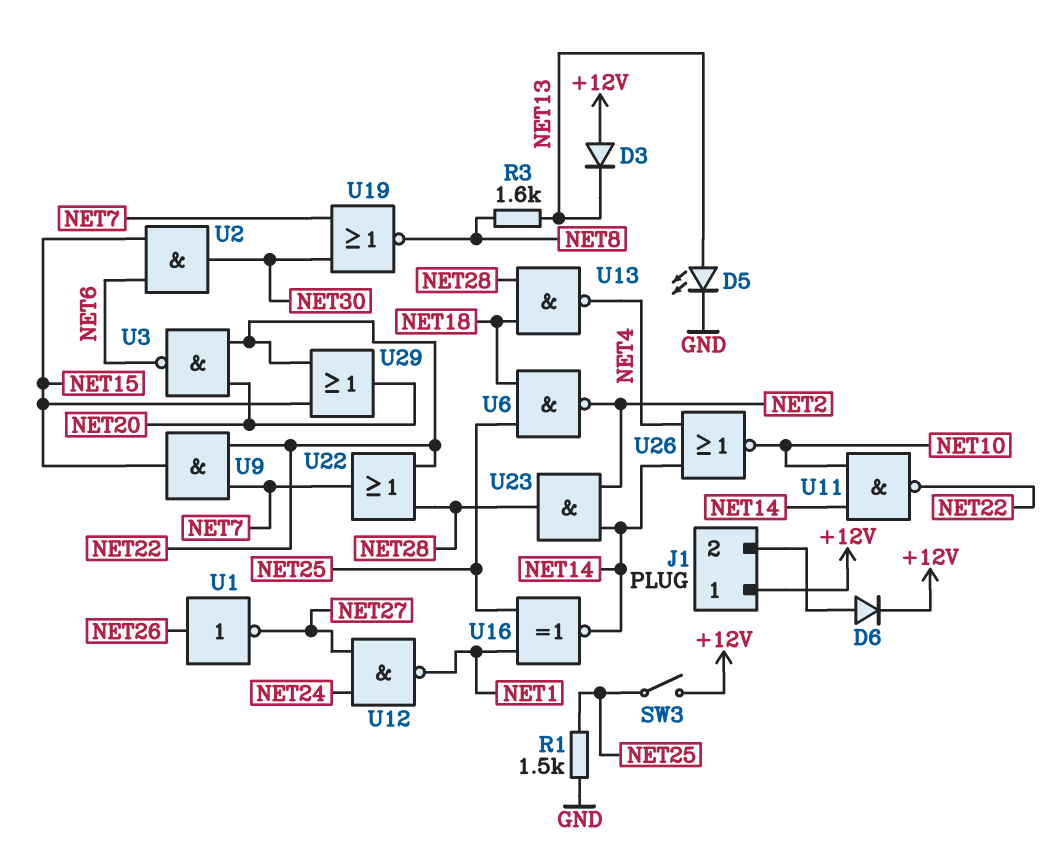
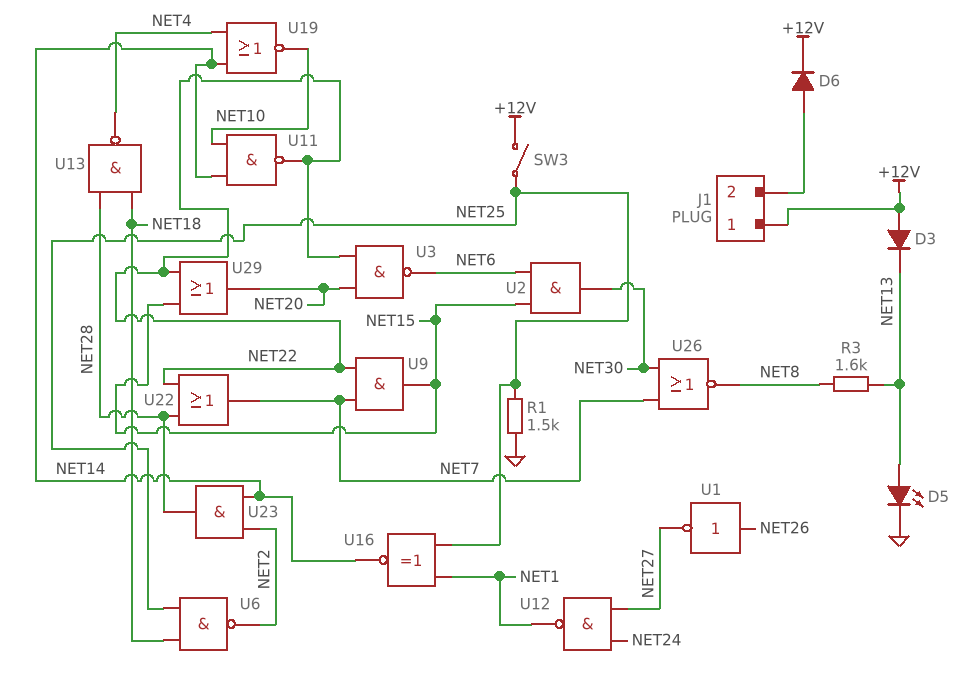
U19: NOR (in NET7, in NET30, out NET8) -> NOR (in NET4, in NET14, out NET10)
U26: NOR (in NET4, in NET14, out NET10) -> NOR (in NET7, in NET30, out NET8)

